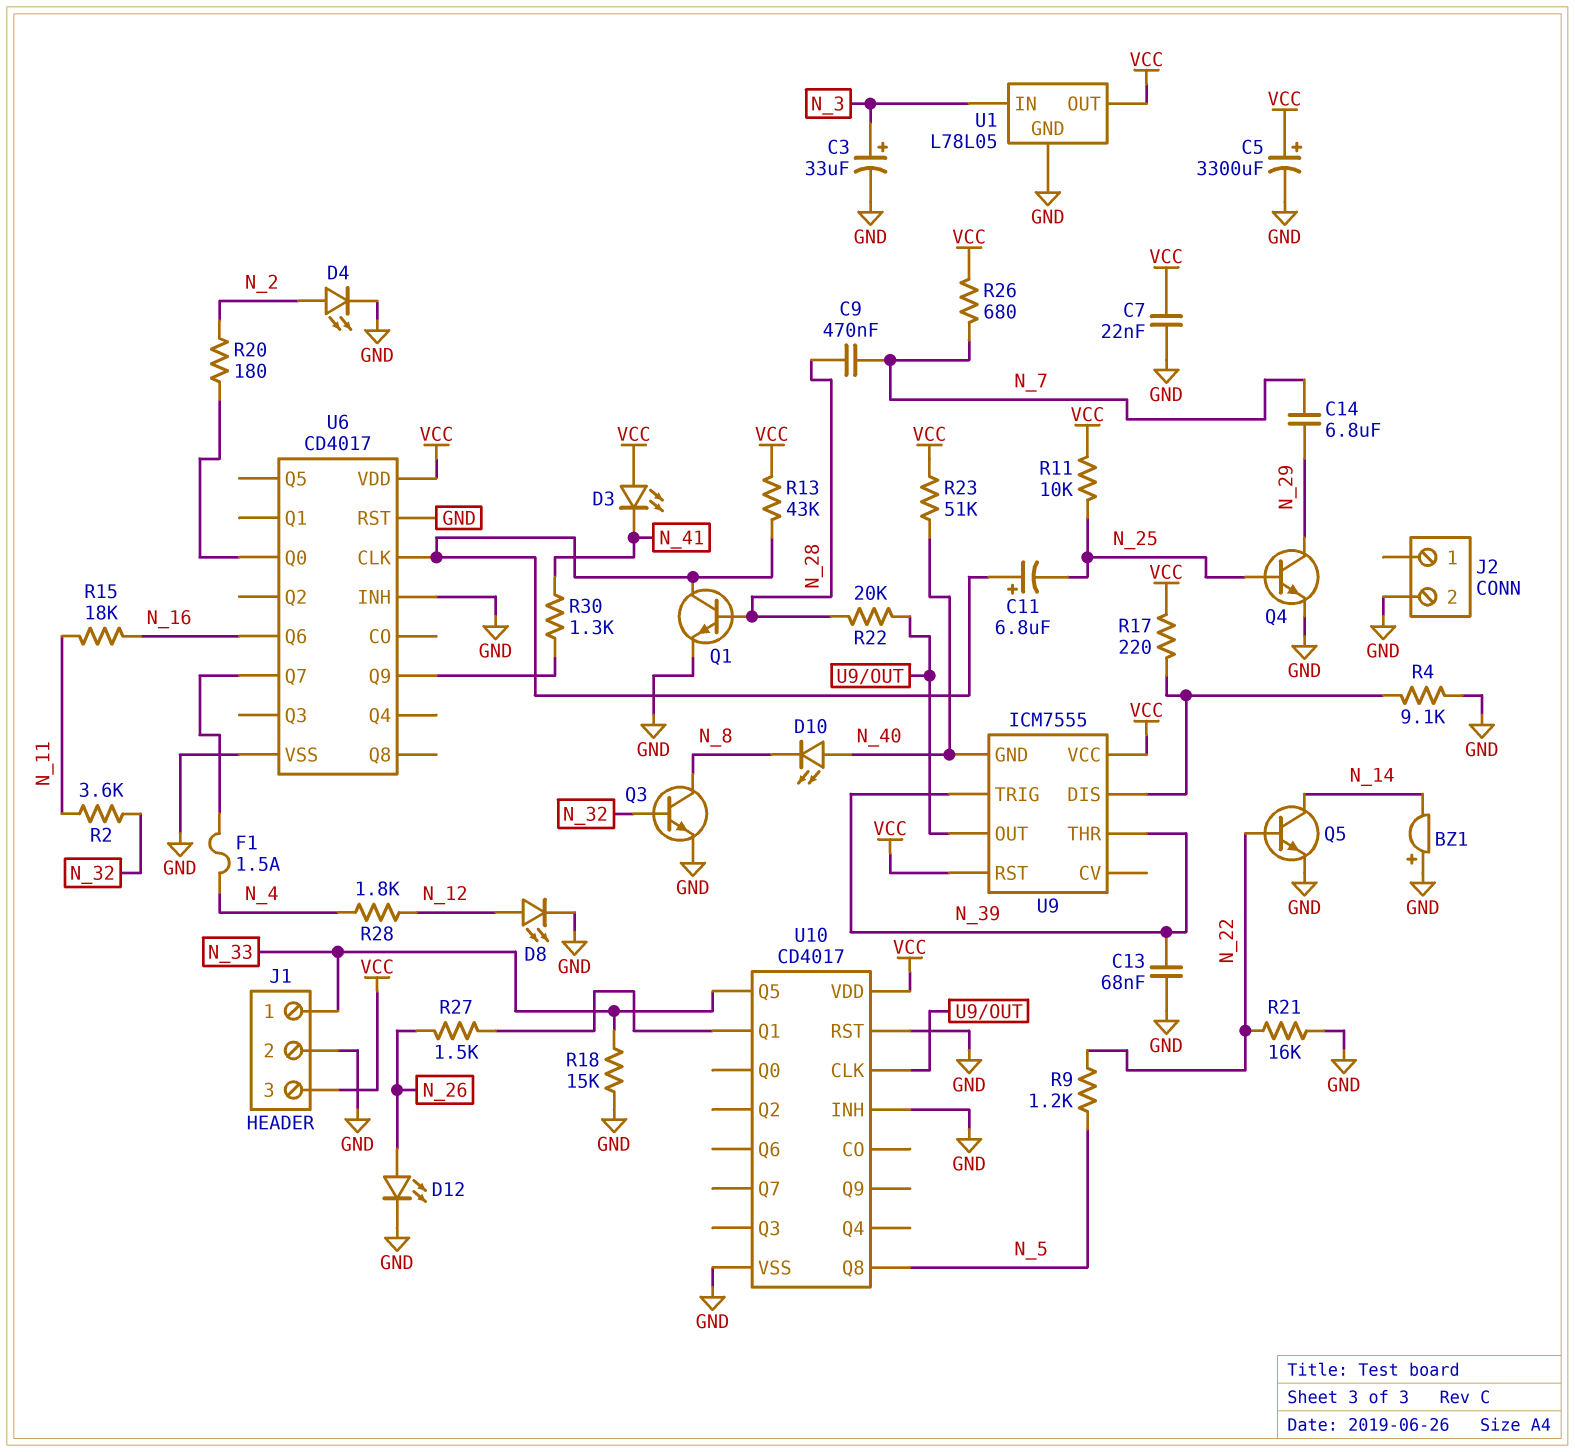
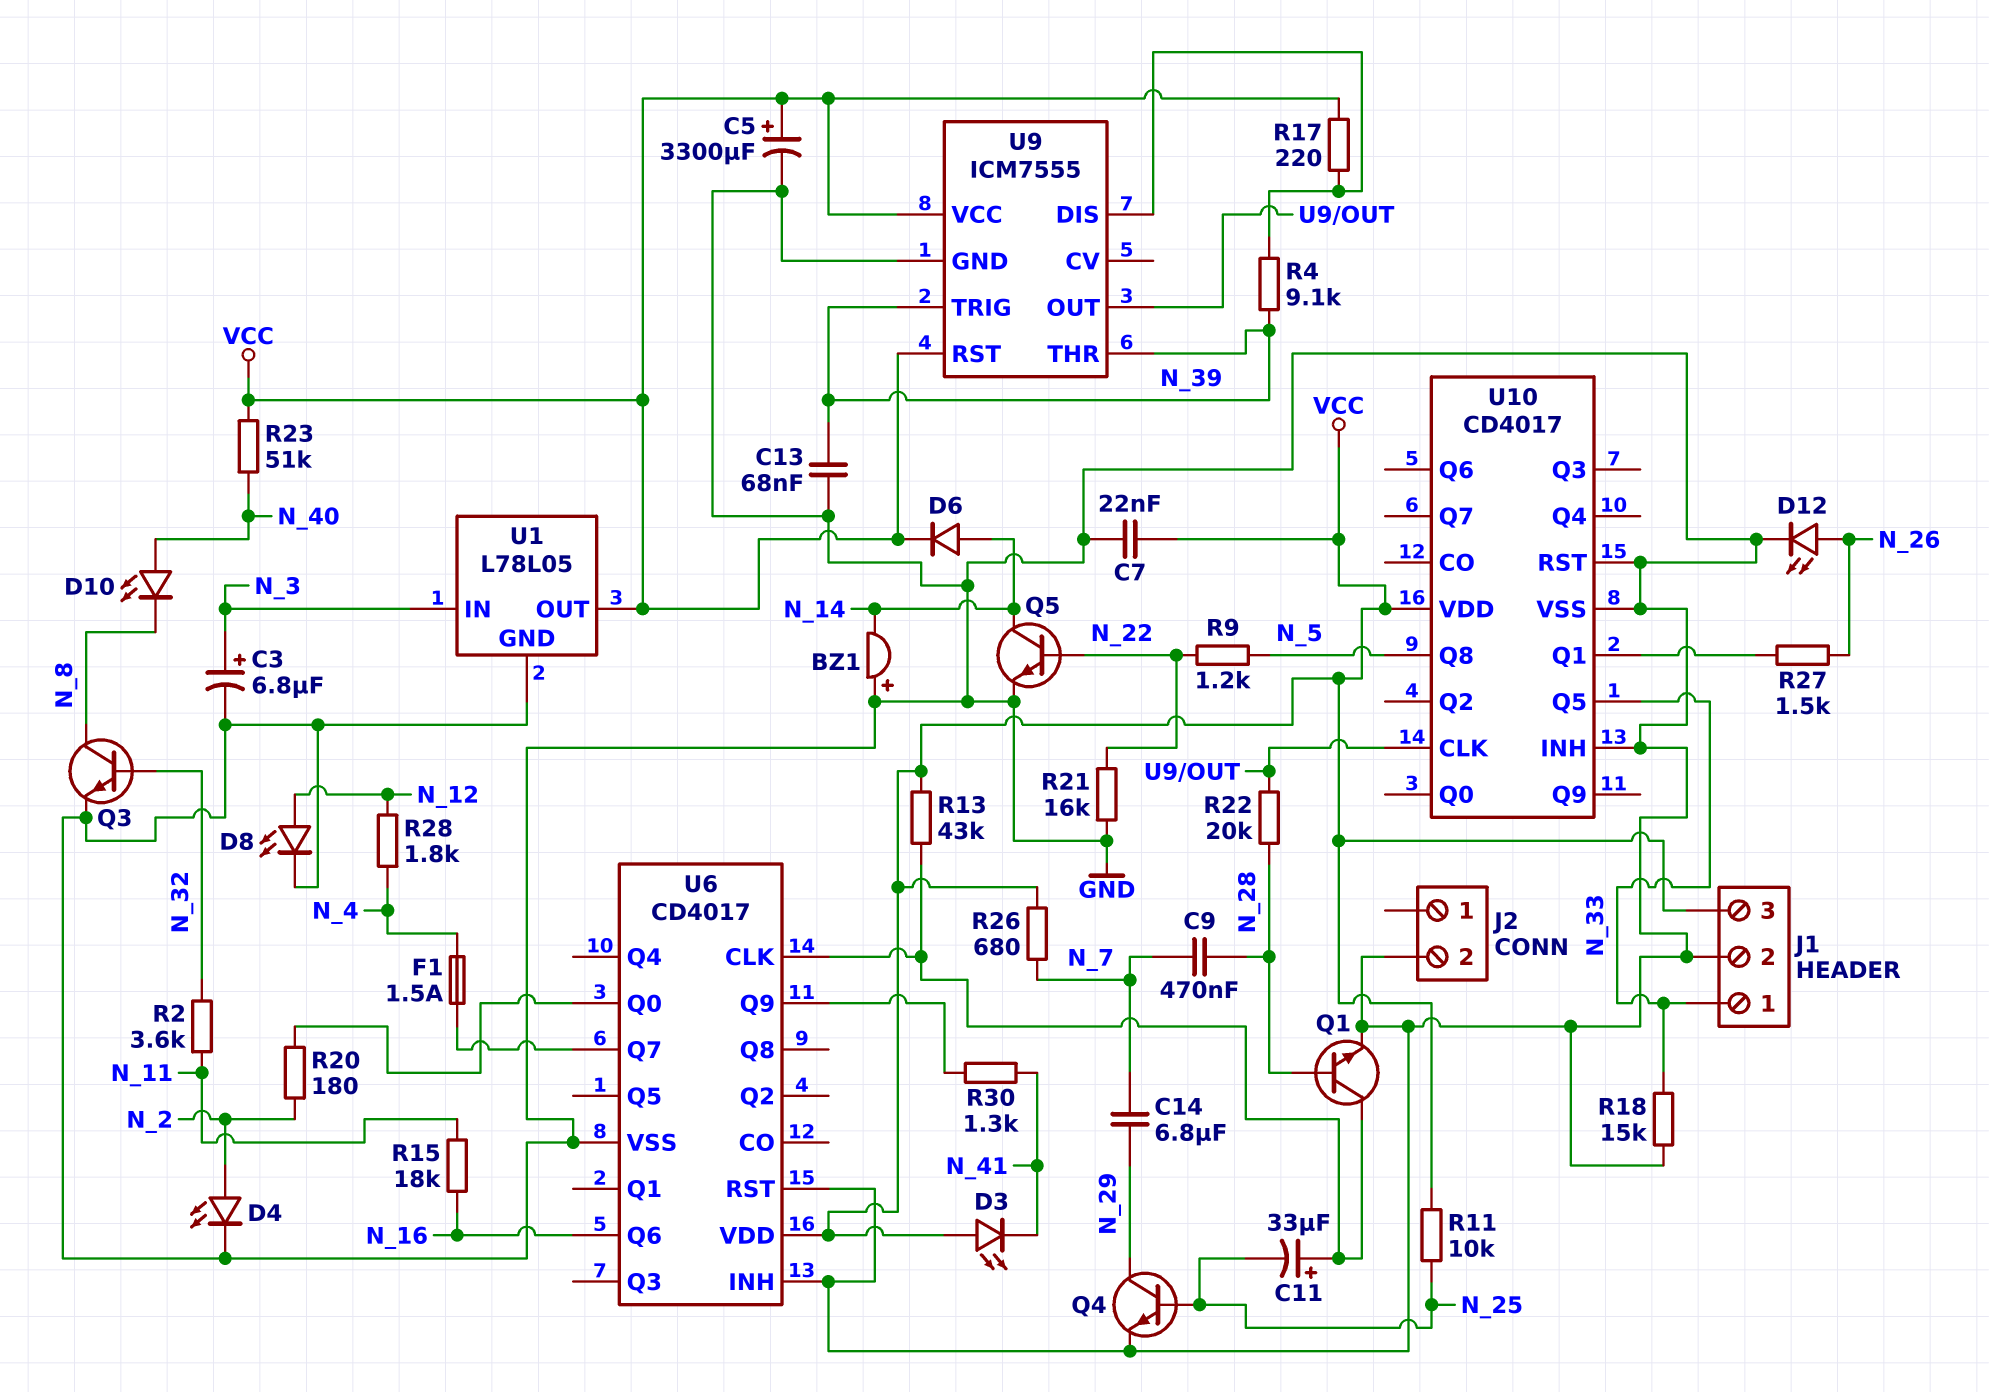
C3: 33uF (plus N_3, minus GND) -> 6.8uF (plus N_3, minus GND)
C11: 6.8uF (plus U6/CLK, minus N_25) -> 33uF (plus U6/CLK, minus N_25)
D6: none -> diode (A N_14, K VCC)
R4: 9.1k (GND, U9/DIS) -> 9.1k (N_39, U9/DIS)
U9 pin GND: N_40 -> GND

